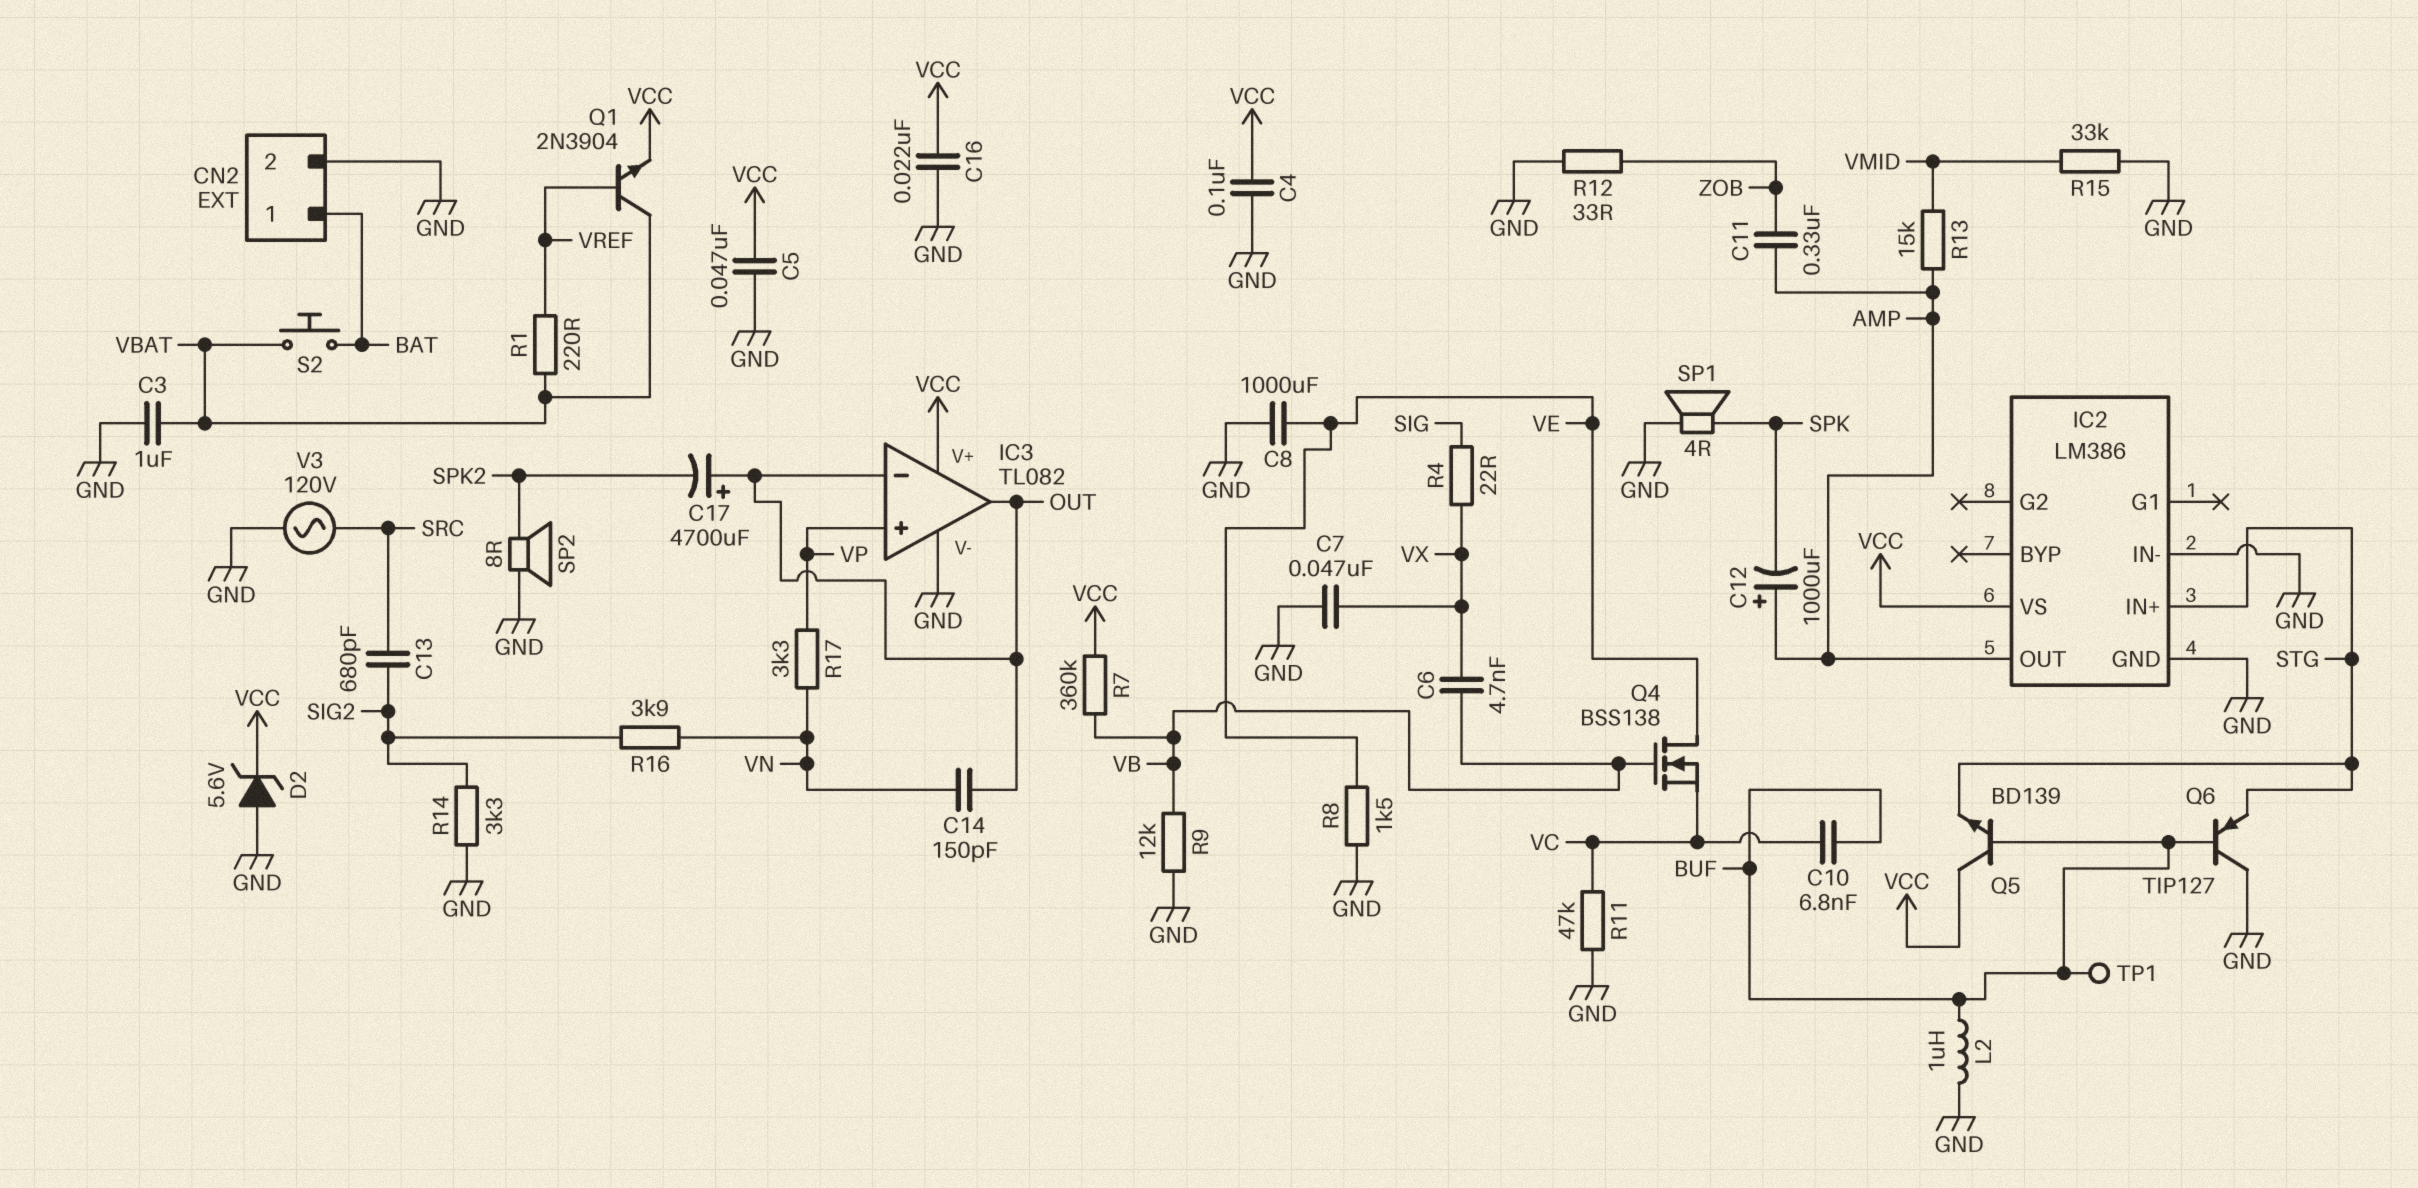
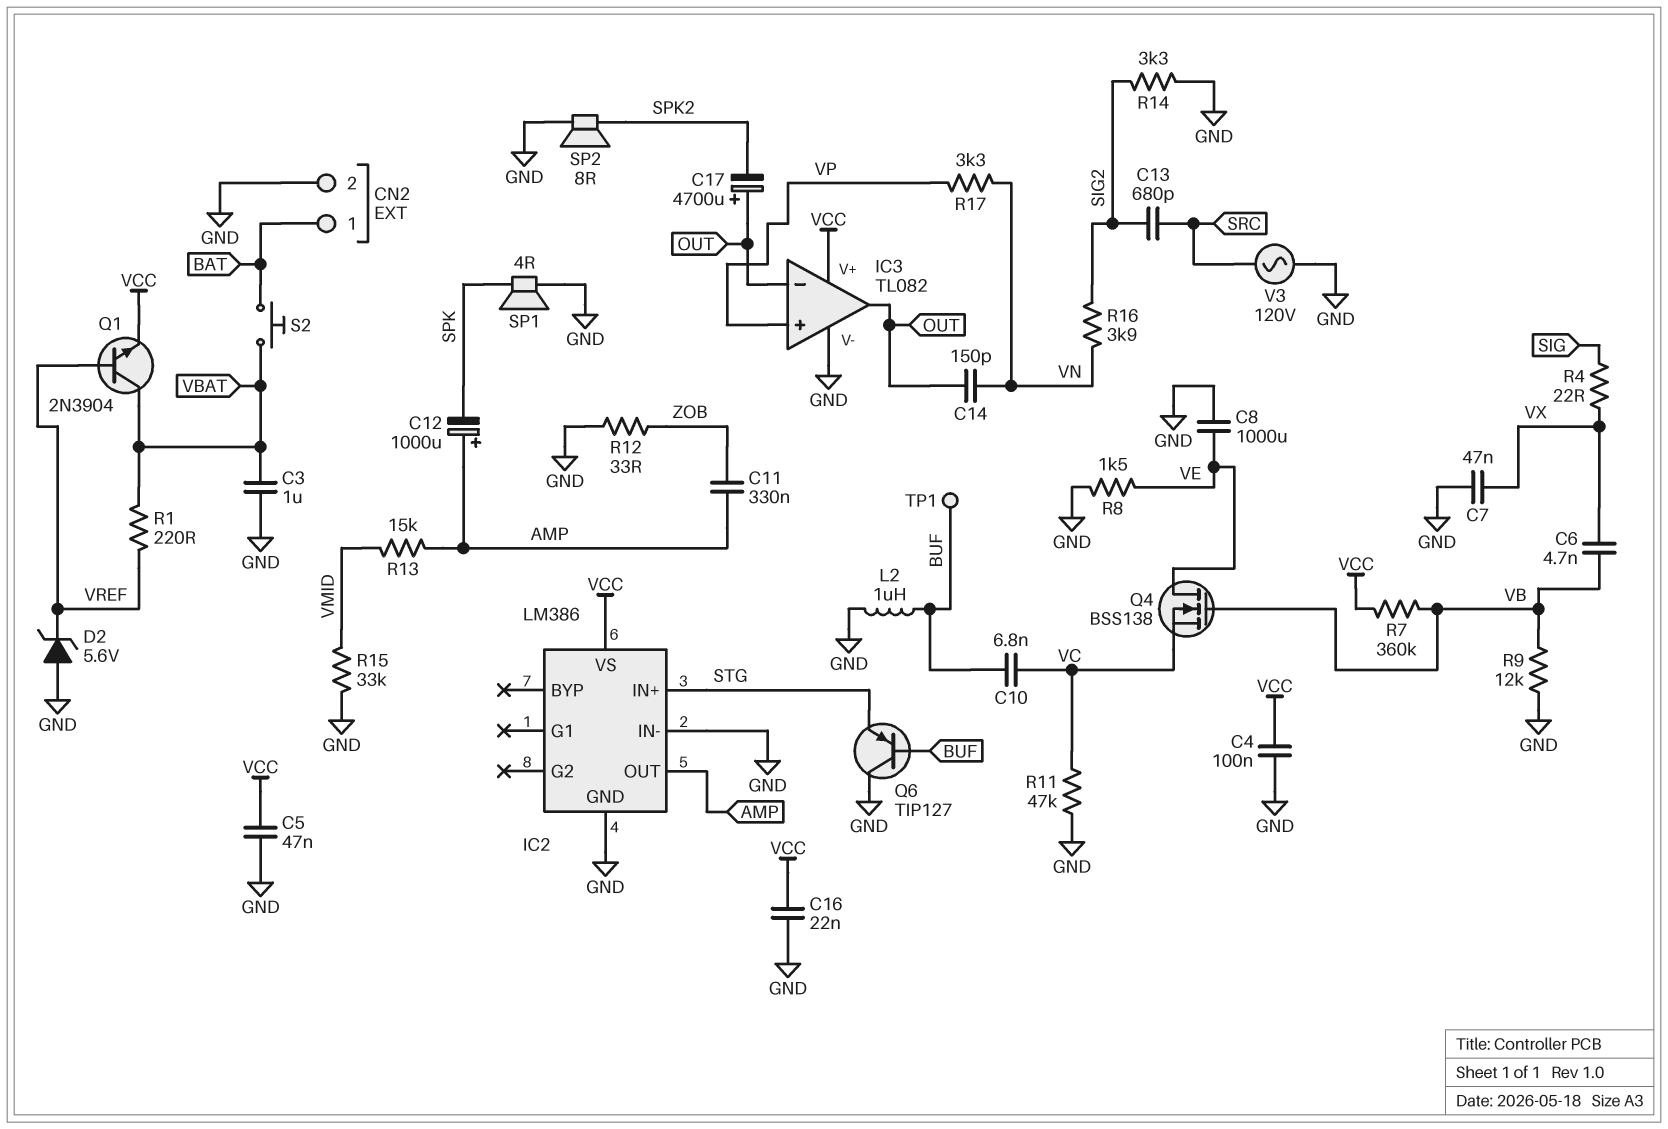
D2: zener 5.6V (A GND, K VCC) -> zener 5.6V (A GND, K VREF)
Q5: NPN BD139 (B BUF, C VCC, E STG) -> none

